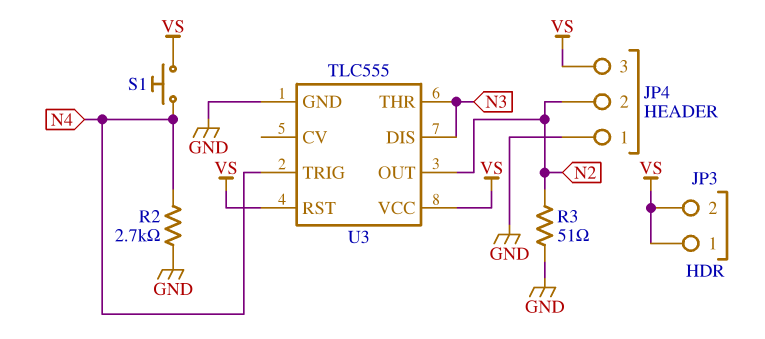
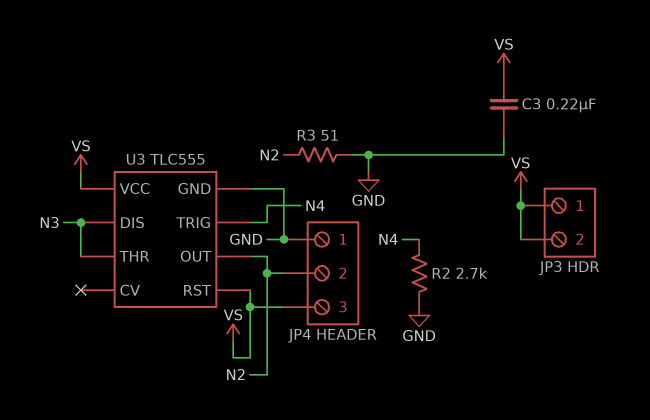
C3: none -> 220nF (GND, VS)
S1: button (N4, VS) -> none

